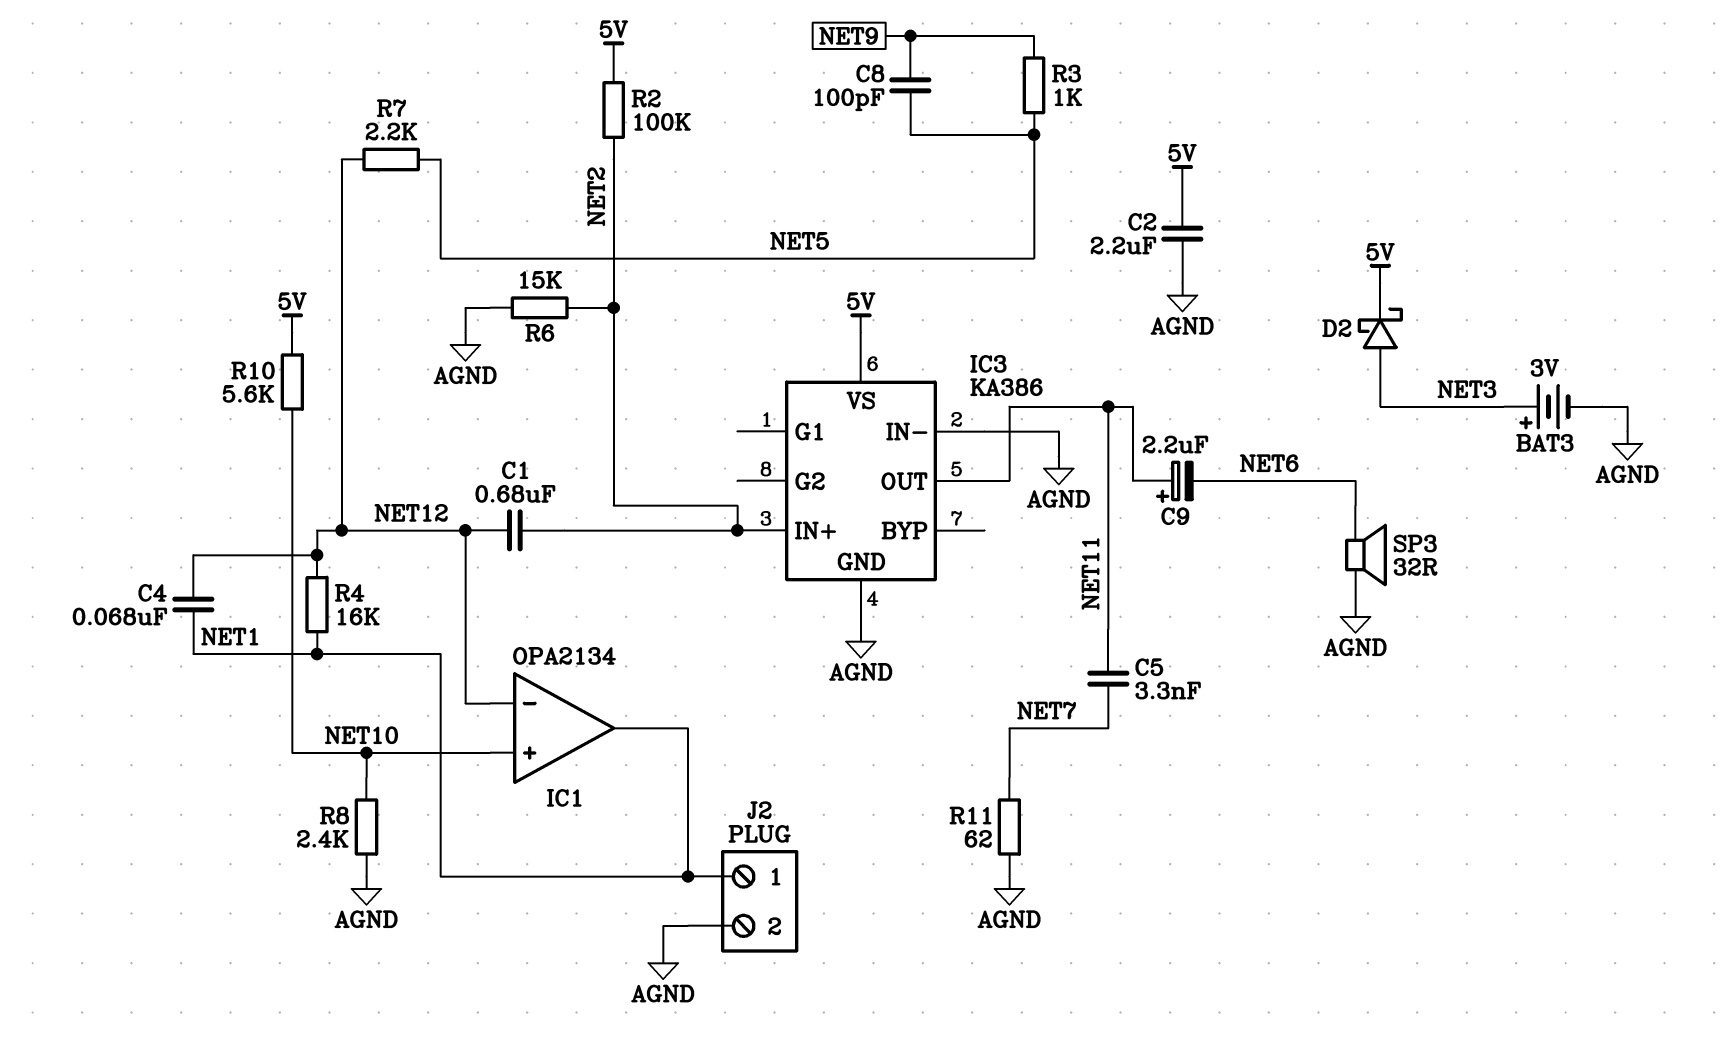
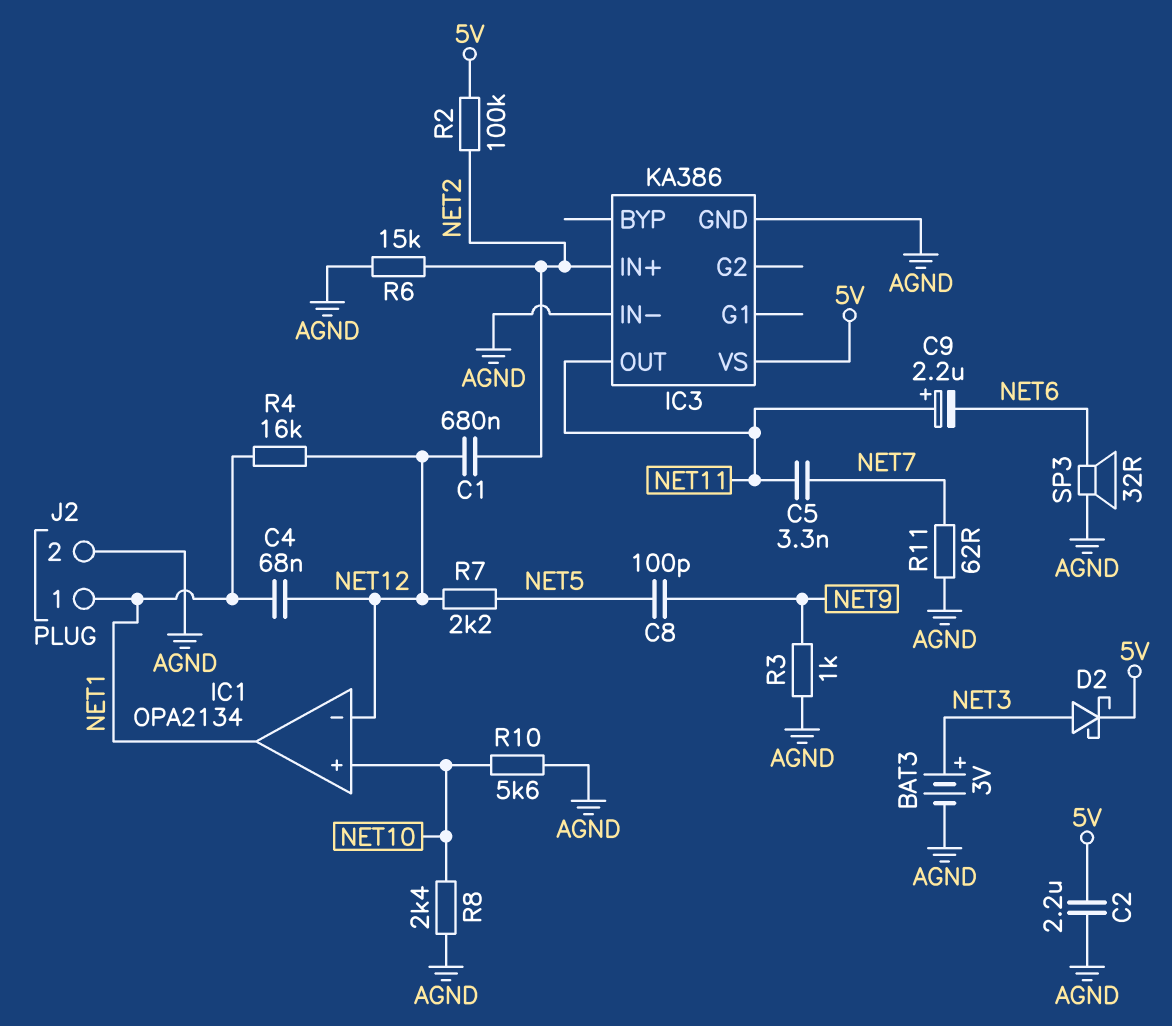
R3: 1k (NET5, NET9) -> 1k (AGND, NET9)
R10: 5.6k (5V, NET10) -> 5.6k (AGND, NET10)

